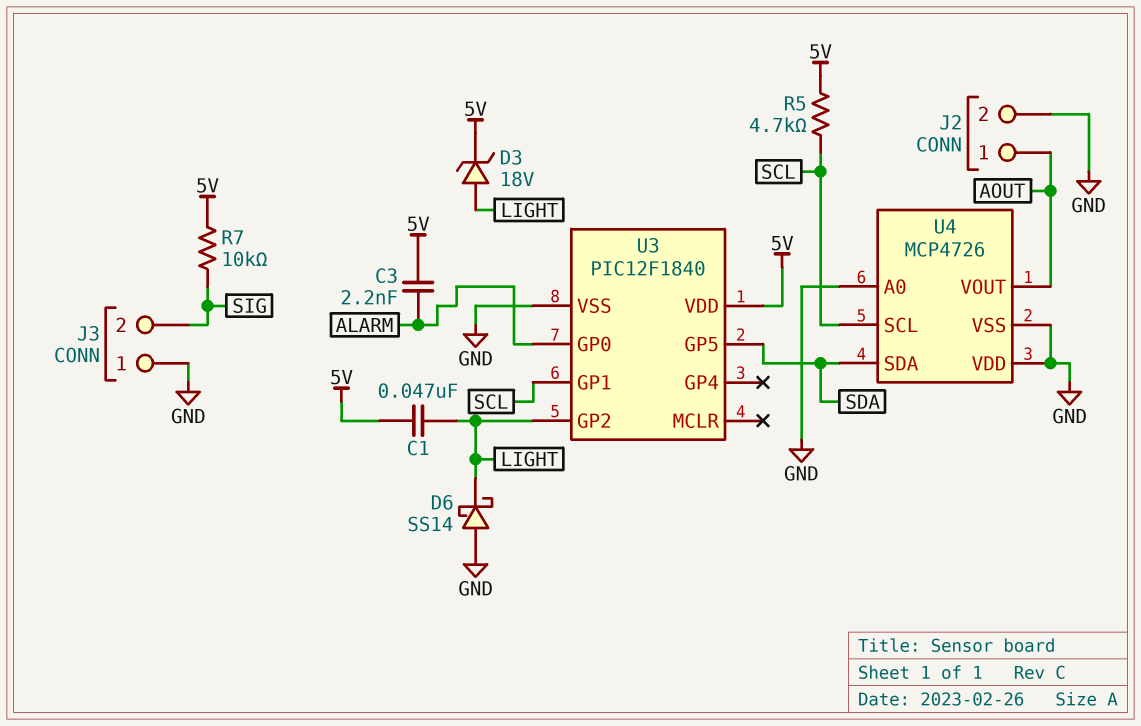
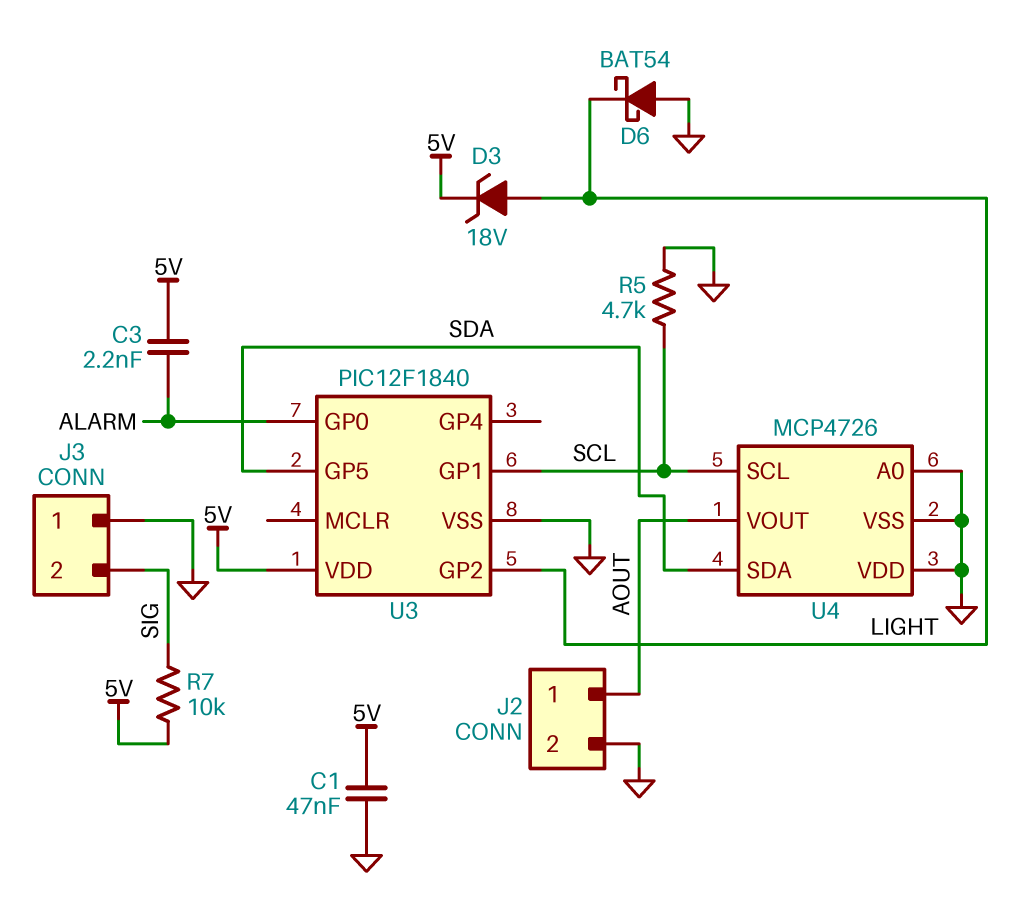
C1: 47nF (5V, LIGHT) -> 47nF (5V, GND)
D6: schottky SS14 (A GND, K LIGHT) -> schottky BAT54 (A GND, K LIGHT)
R5: 4.7k (5V, SCL) -> 4.7k (GND, SCL)

